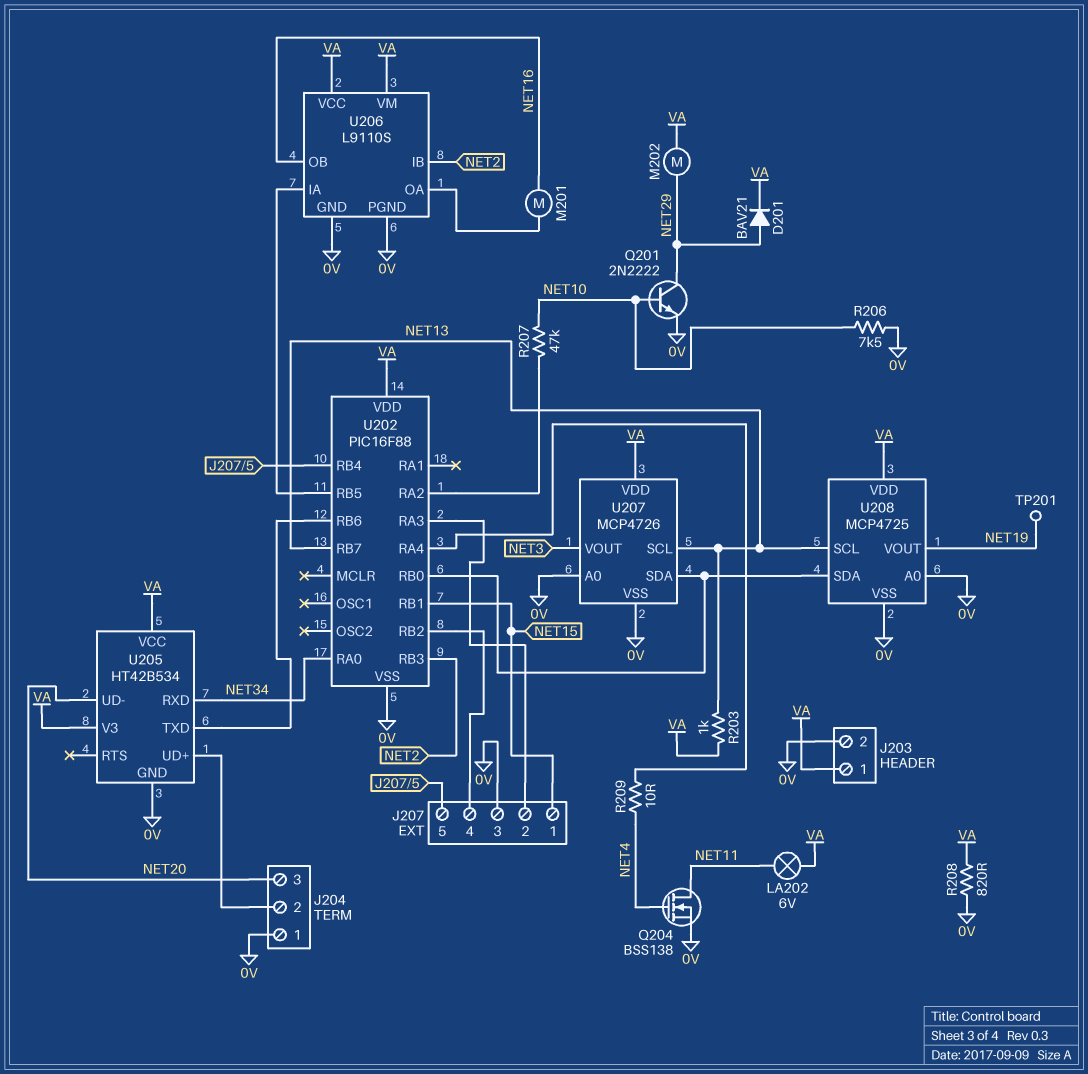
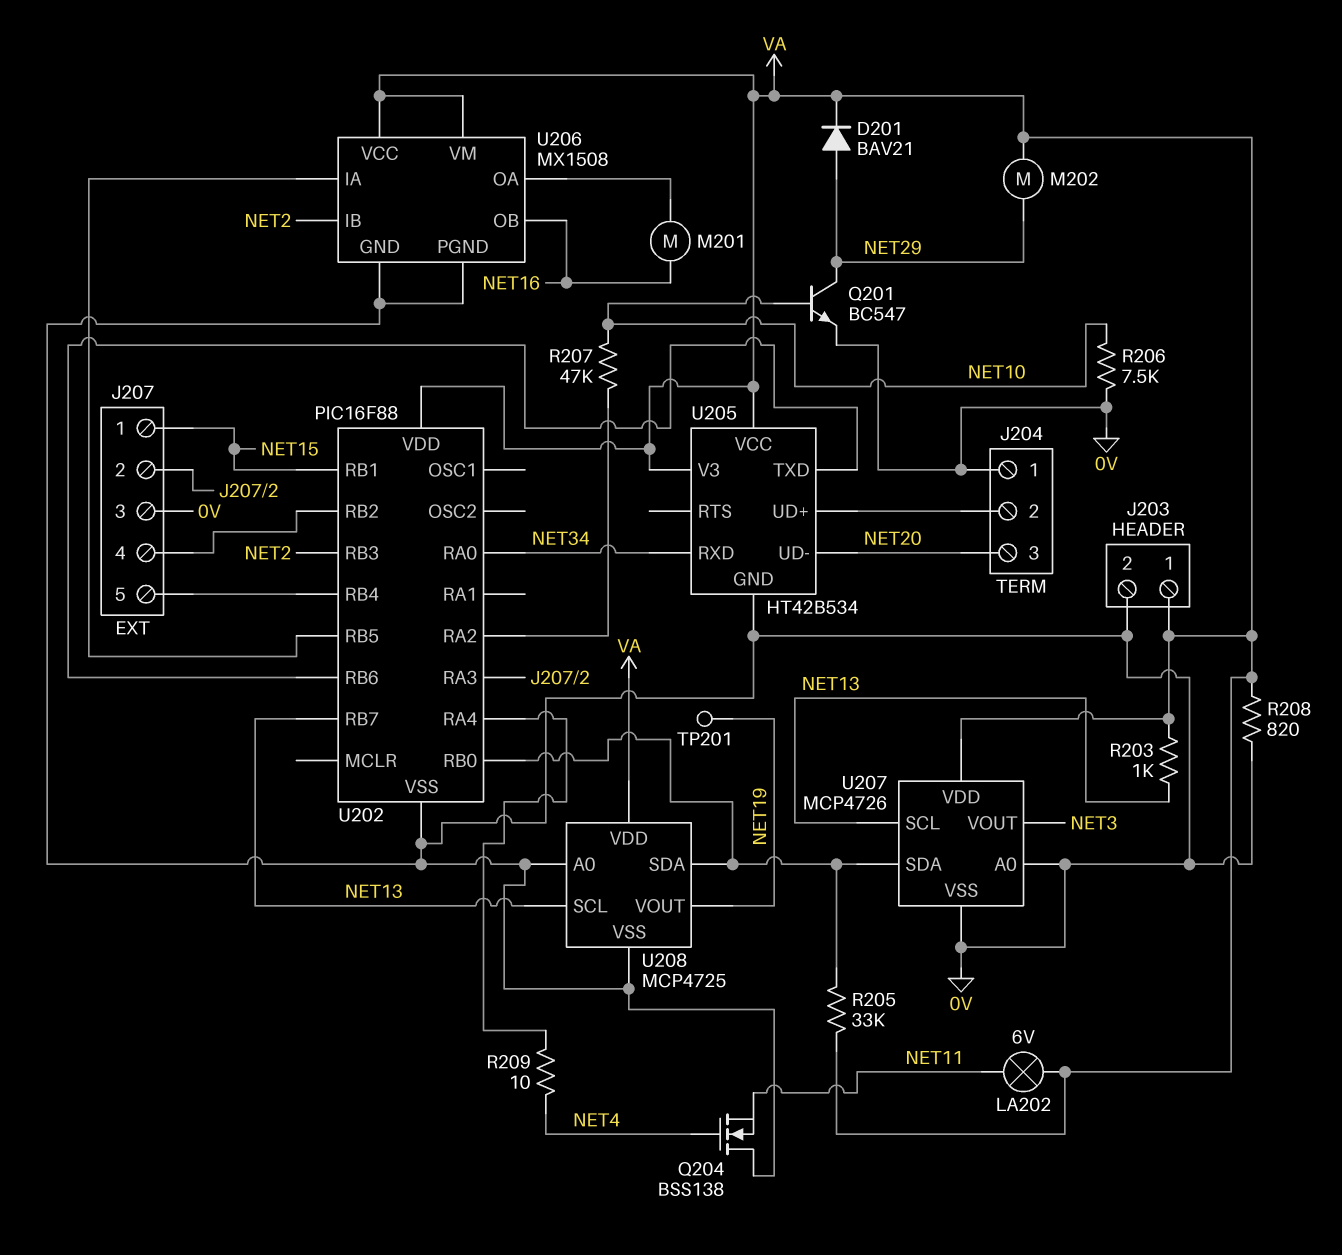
Q201: NPN 2N2222 (B NET10, C NET29, E 0V) -> NPN BC547 (B NET10, C NET29, E 0V)
Q204: NMOS BSS138 (G NET4, D NET11, S 0V) -> NMOS BSS138 (G NET4, D 0V, S NET11)
R205: none -> 33k (U202/RB0, VA)
U206: L9110S -> MX1508

